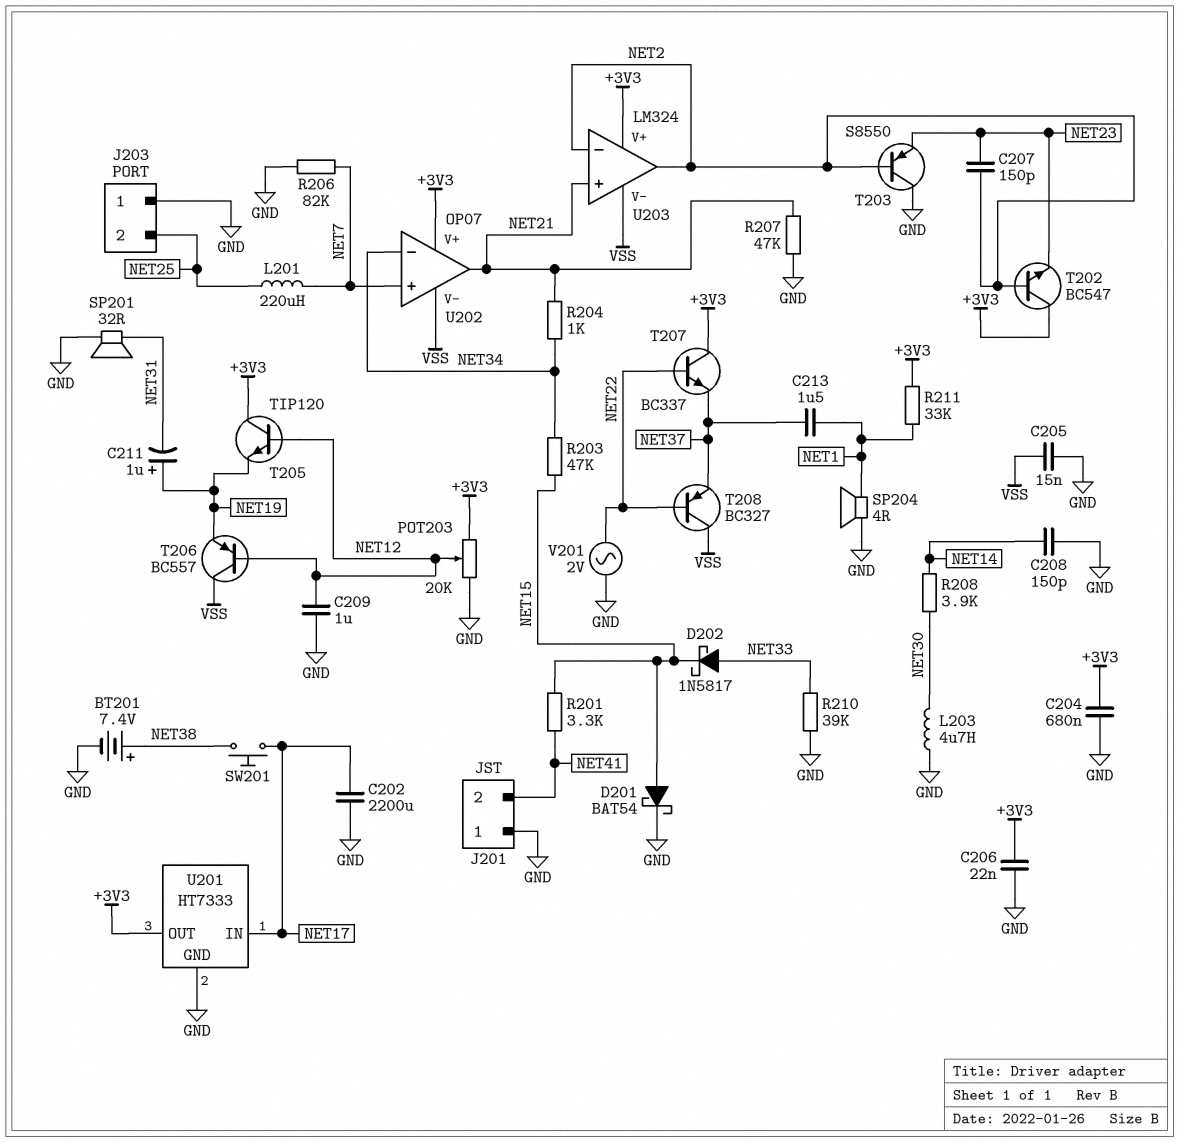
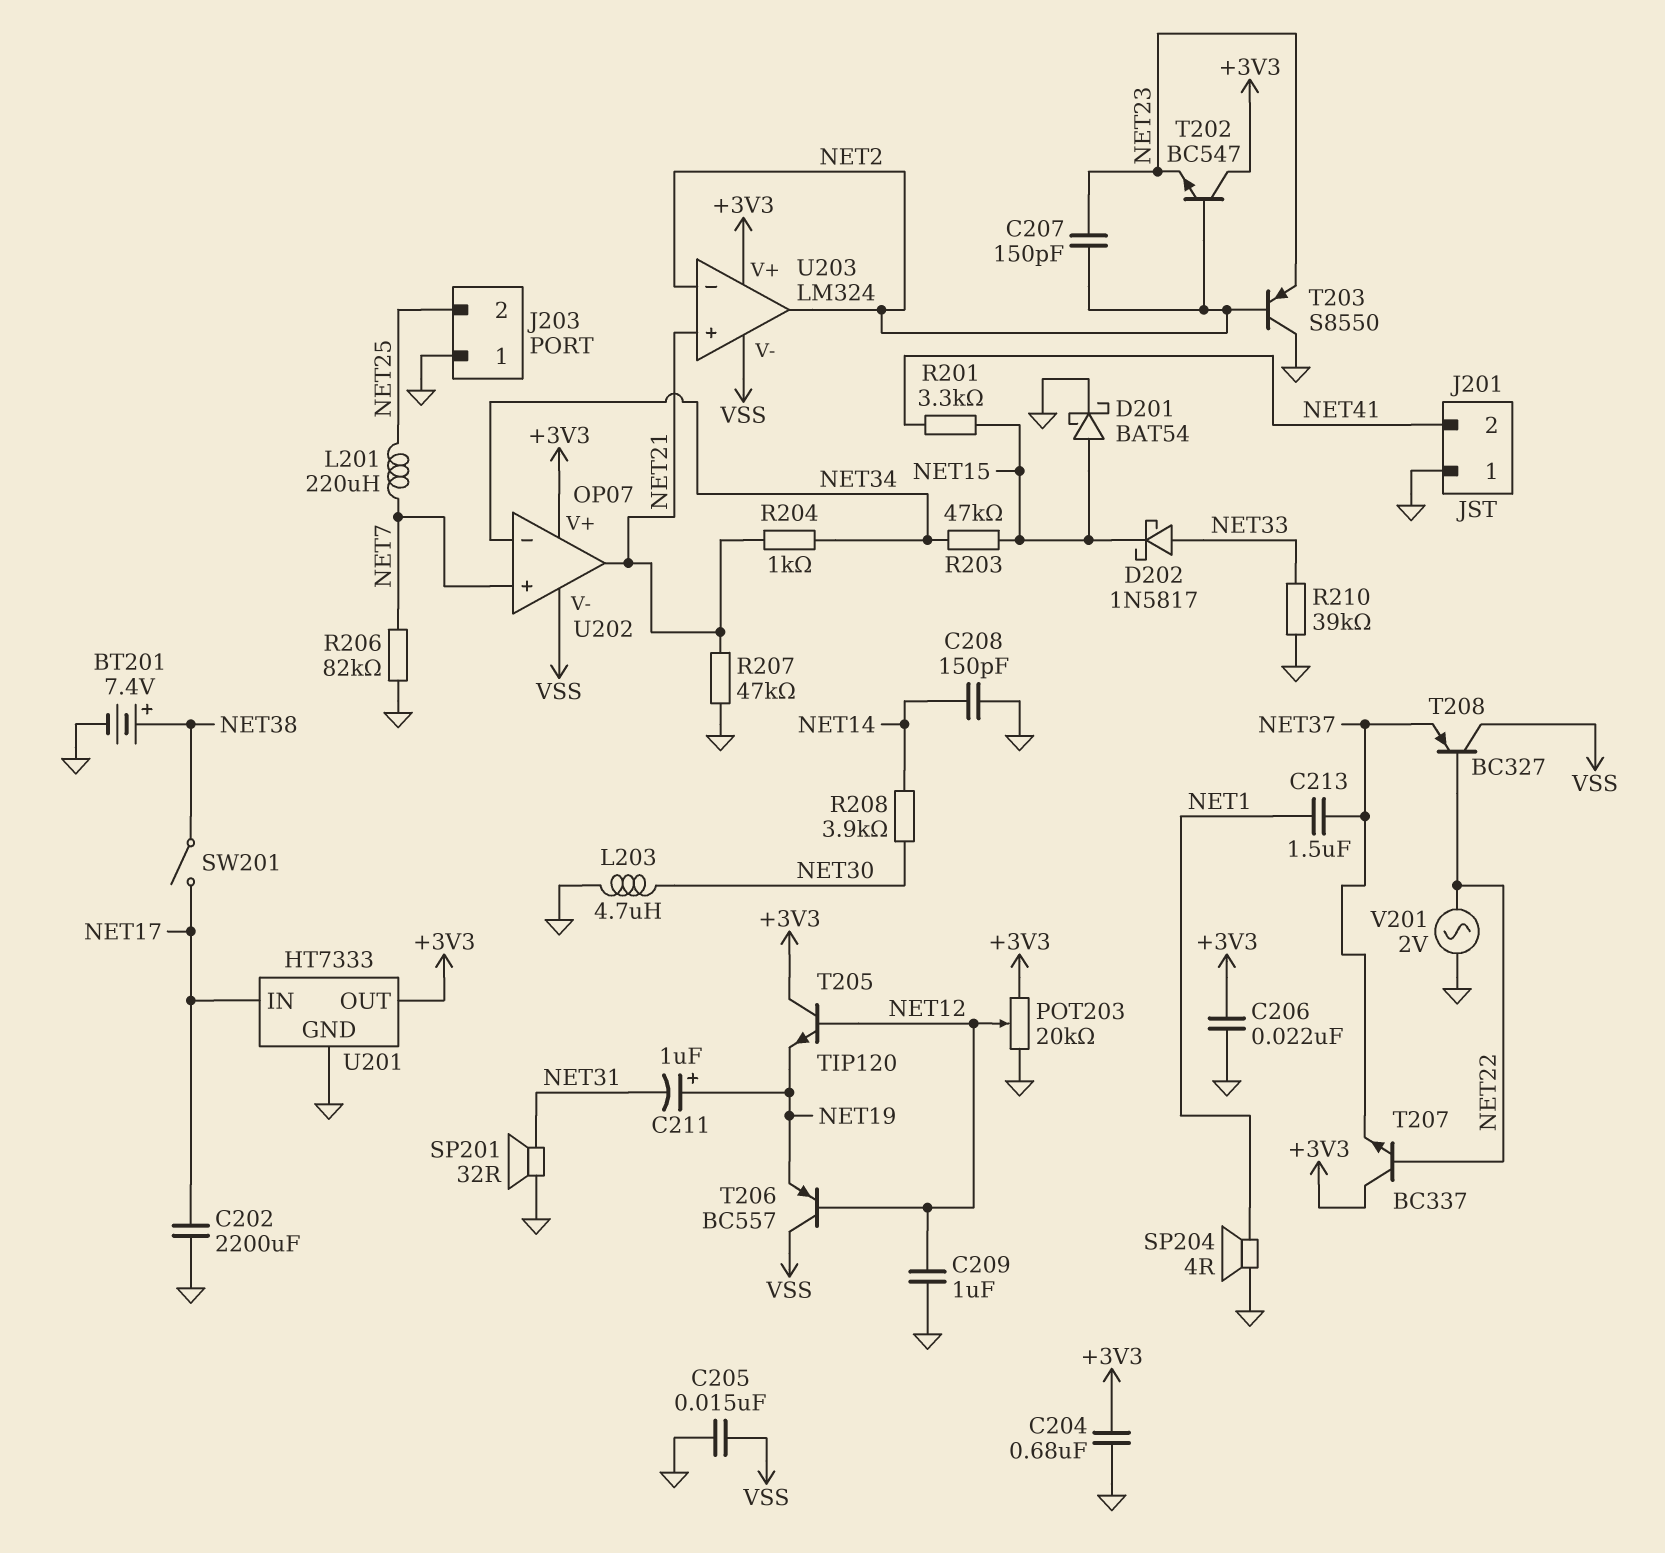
R211: 33k (+3V3, NET1) -> none
SW201: button (NET17, NET38) -> switch (NET17, NET38)

